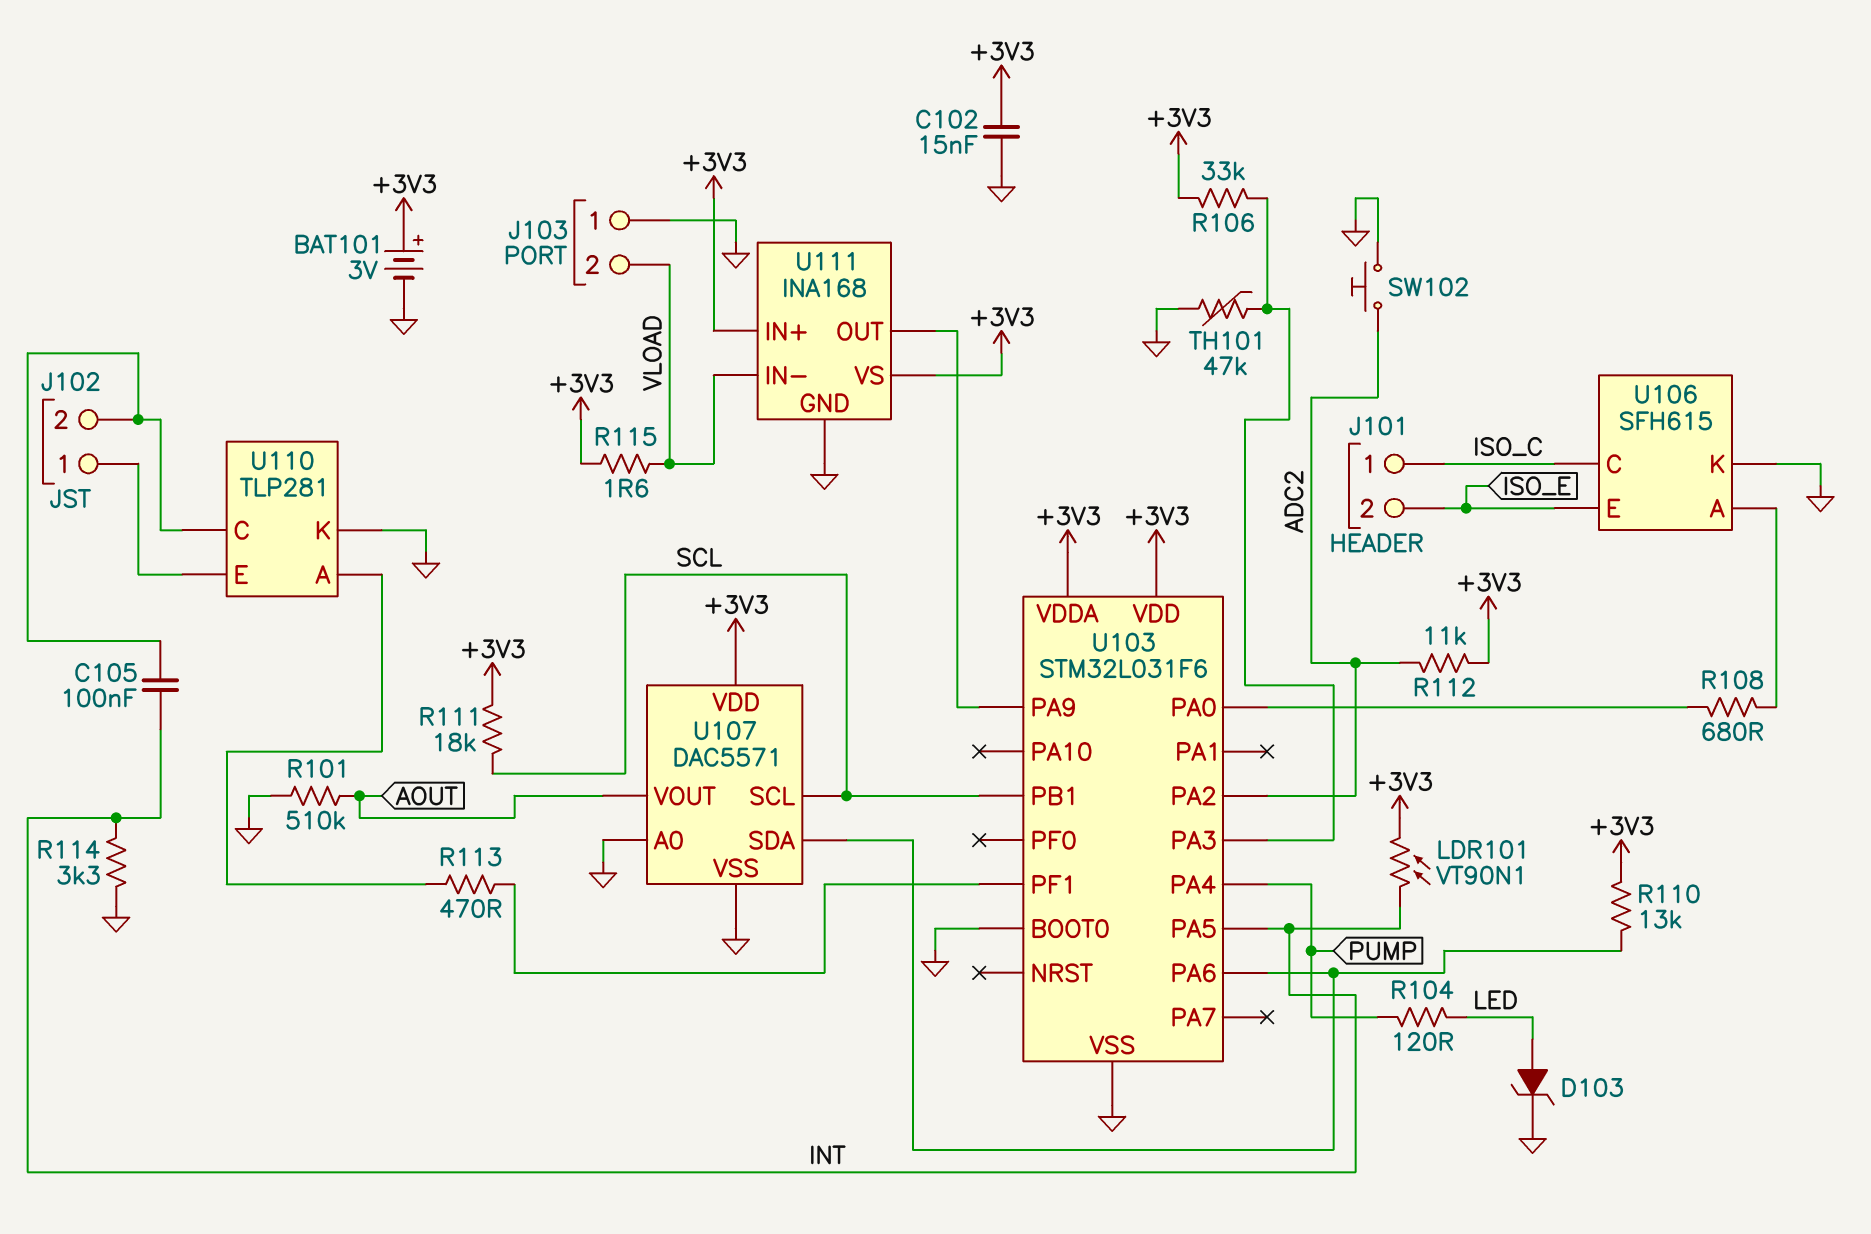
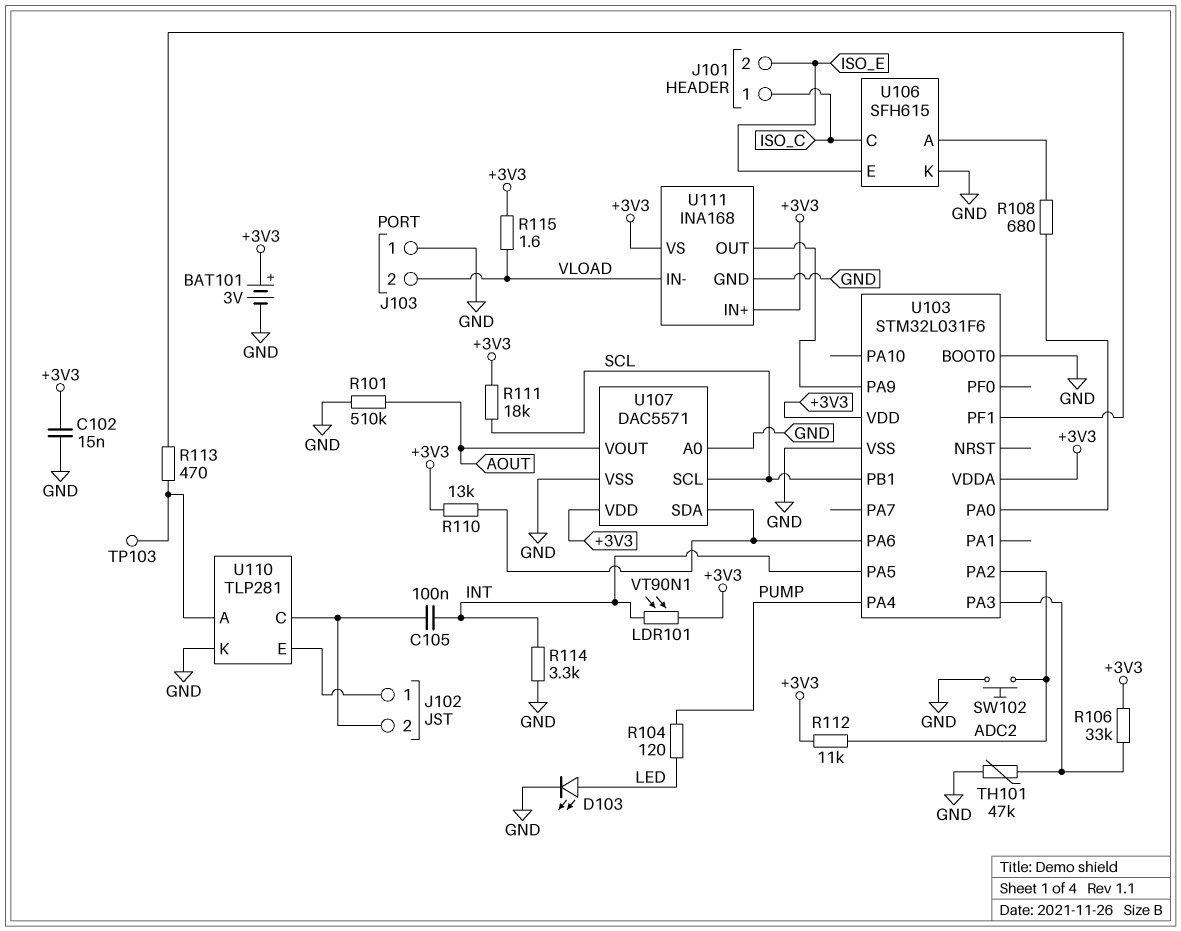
D103: zener (A LED, K GND) -> LED (A LED, K GND)
TP103: none -> test point (U110/A)

